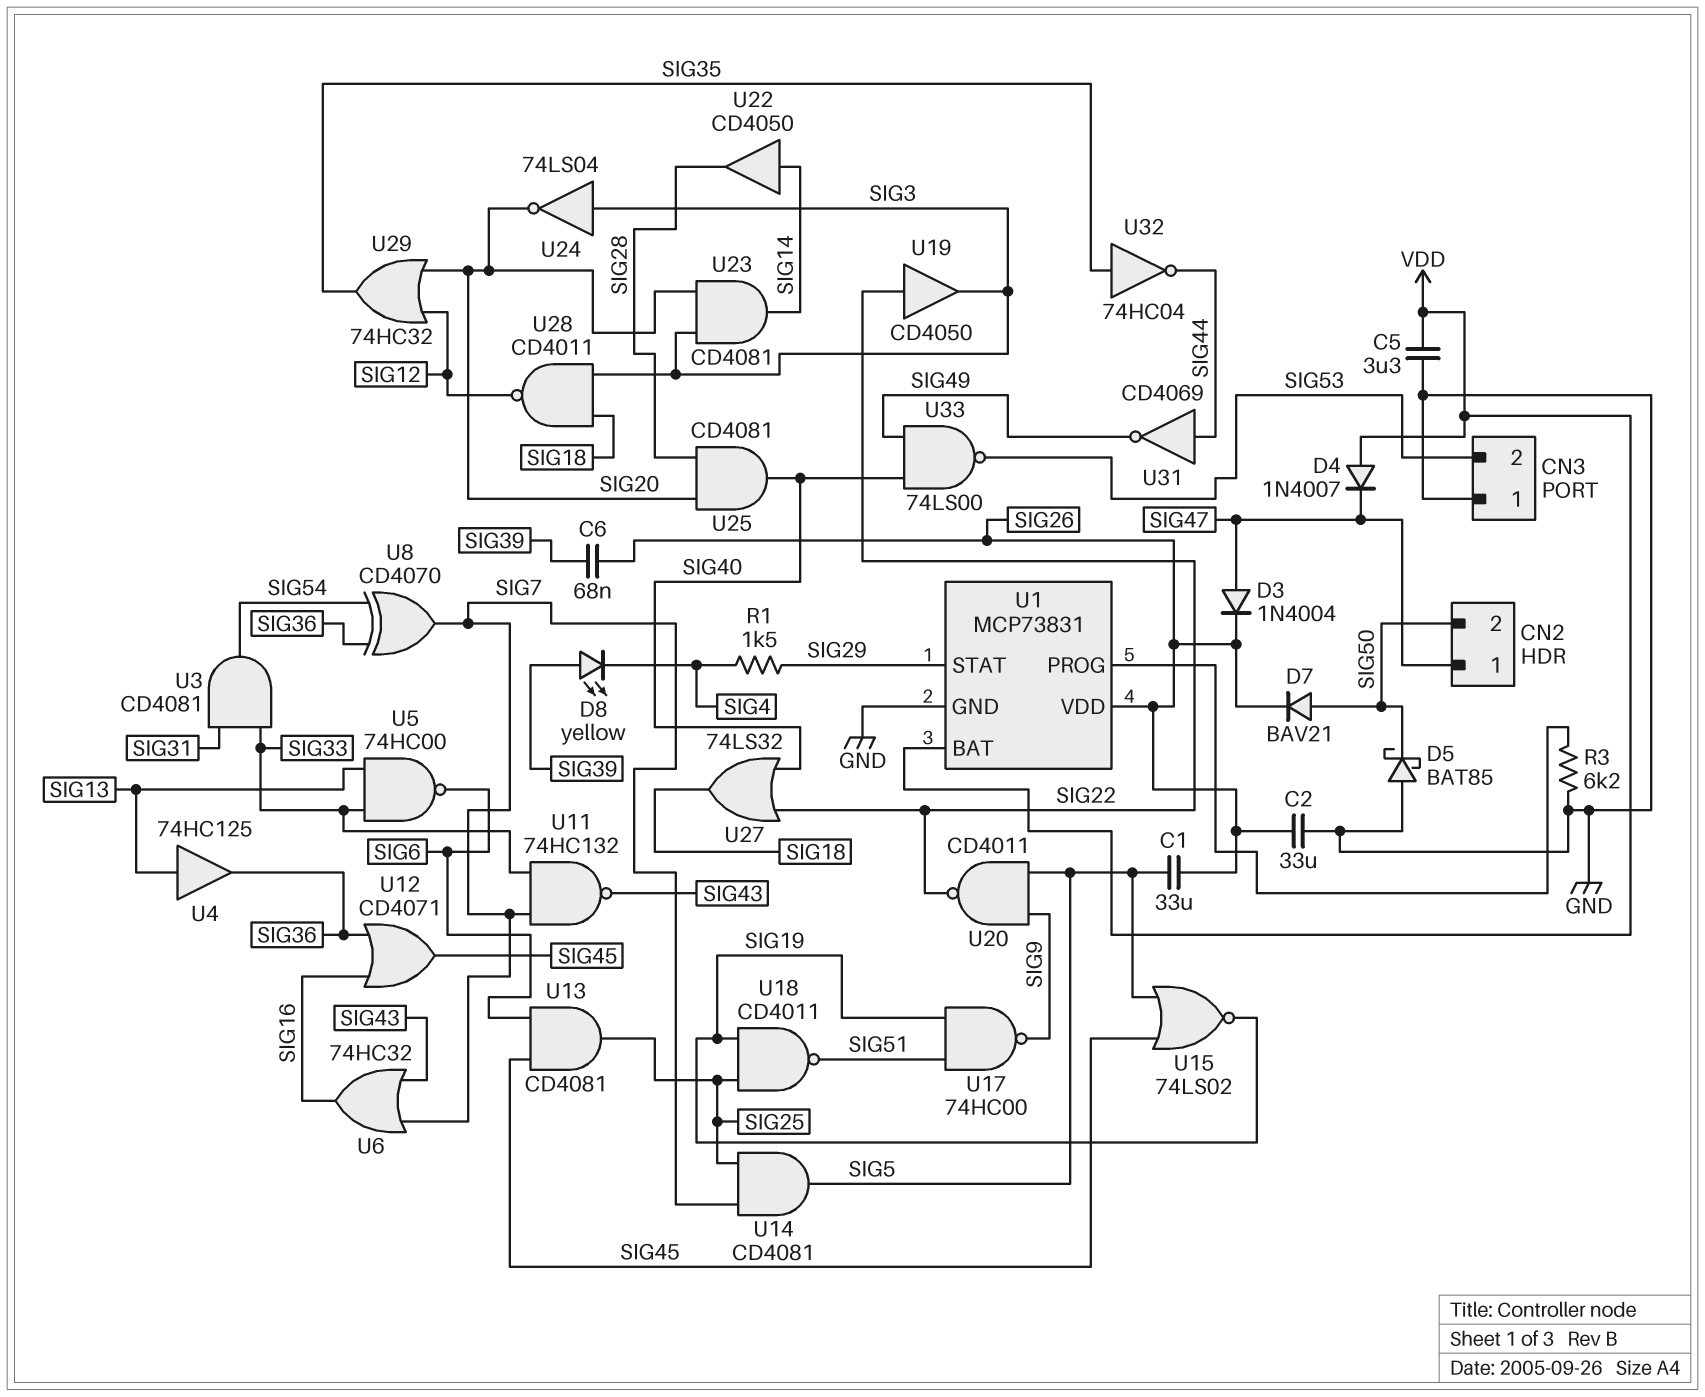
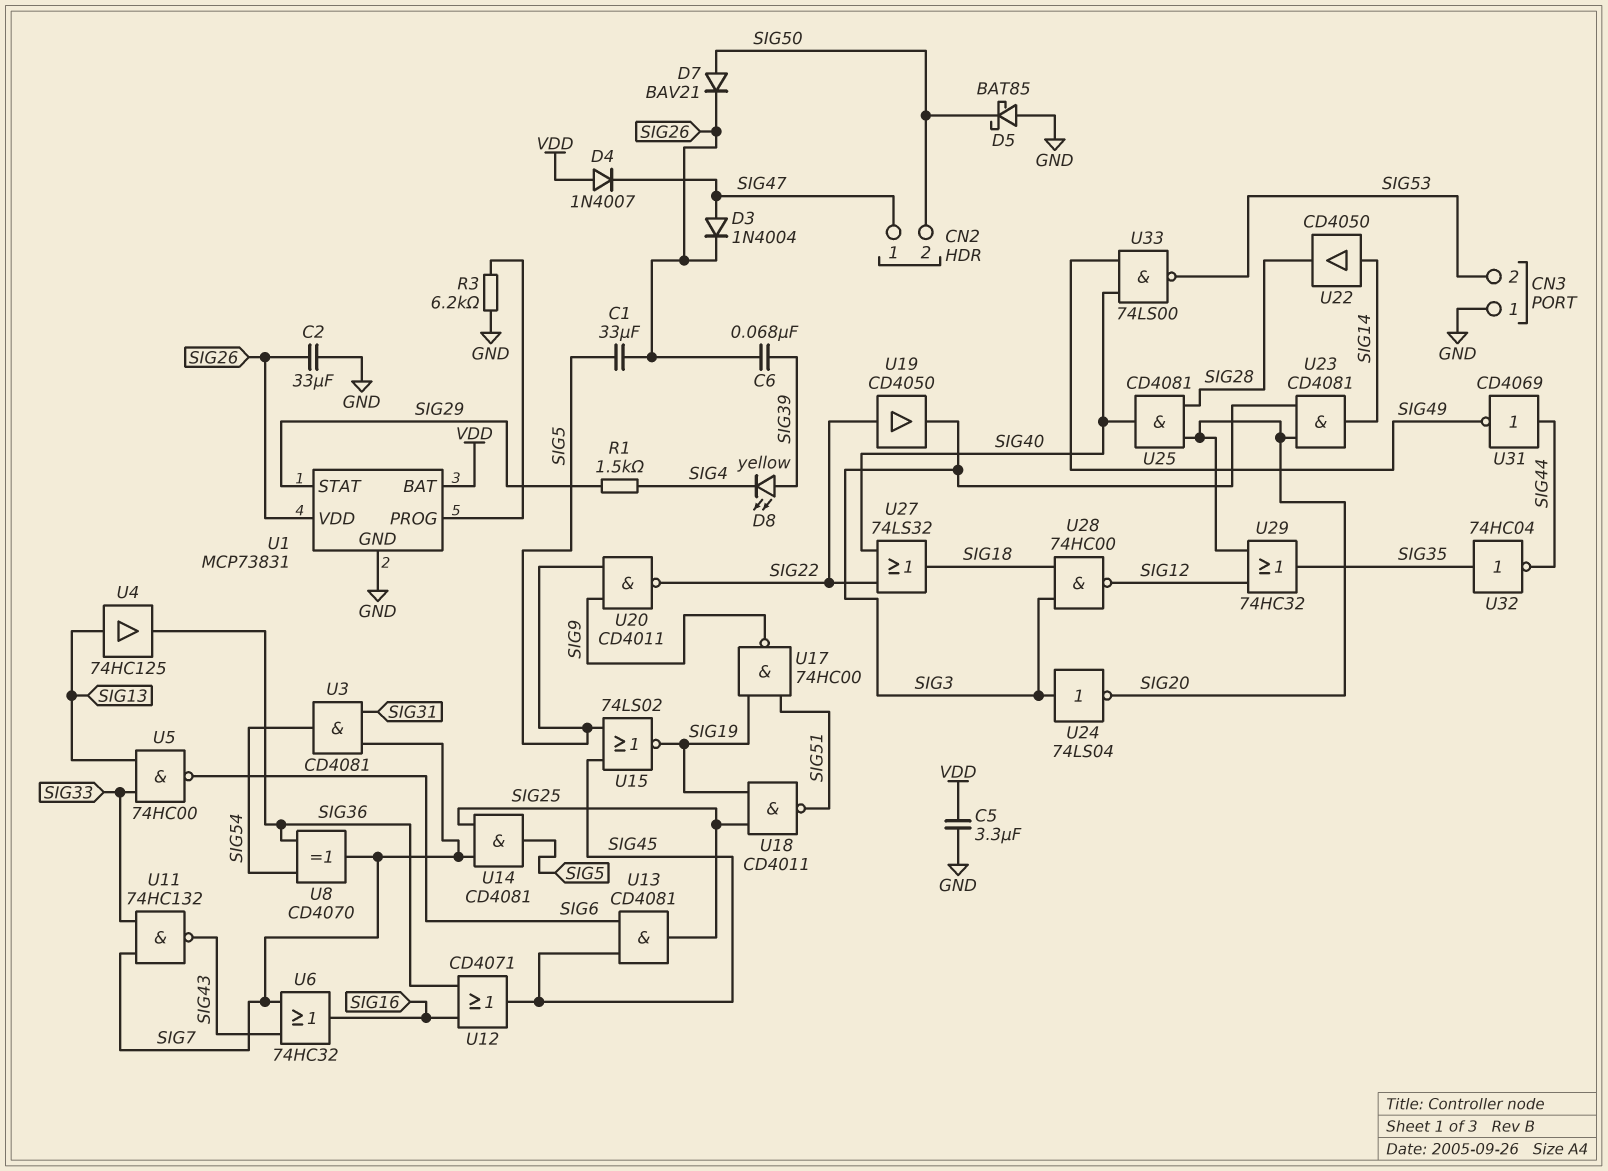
U3: AND CD4081 (in SIG31, in SIG33, out SIG54) -> AND CD4081 (in SIG7, in SIG31, out SIG54)
U28: NAND CD4011 (in SIG3, in SIG18, out SIG12) -> NAND 74HC00 (in SIG3, in SIG18, out SIG12)

